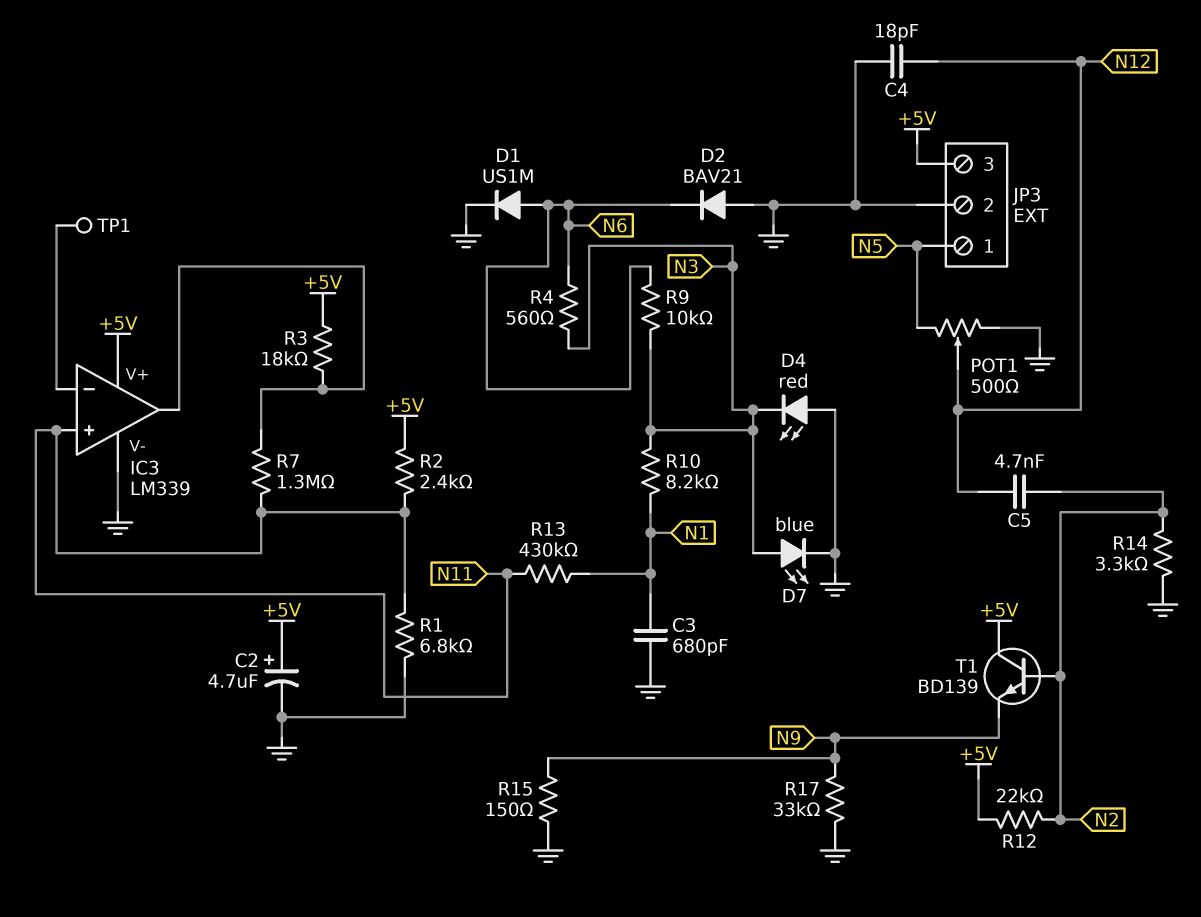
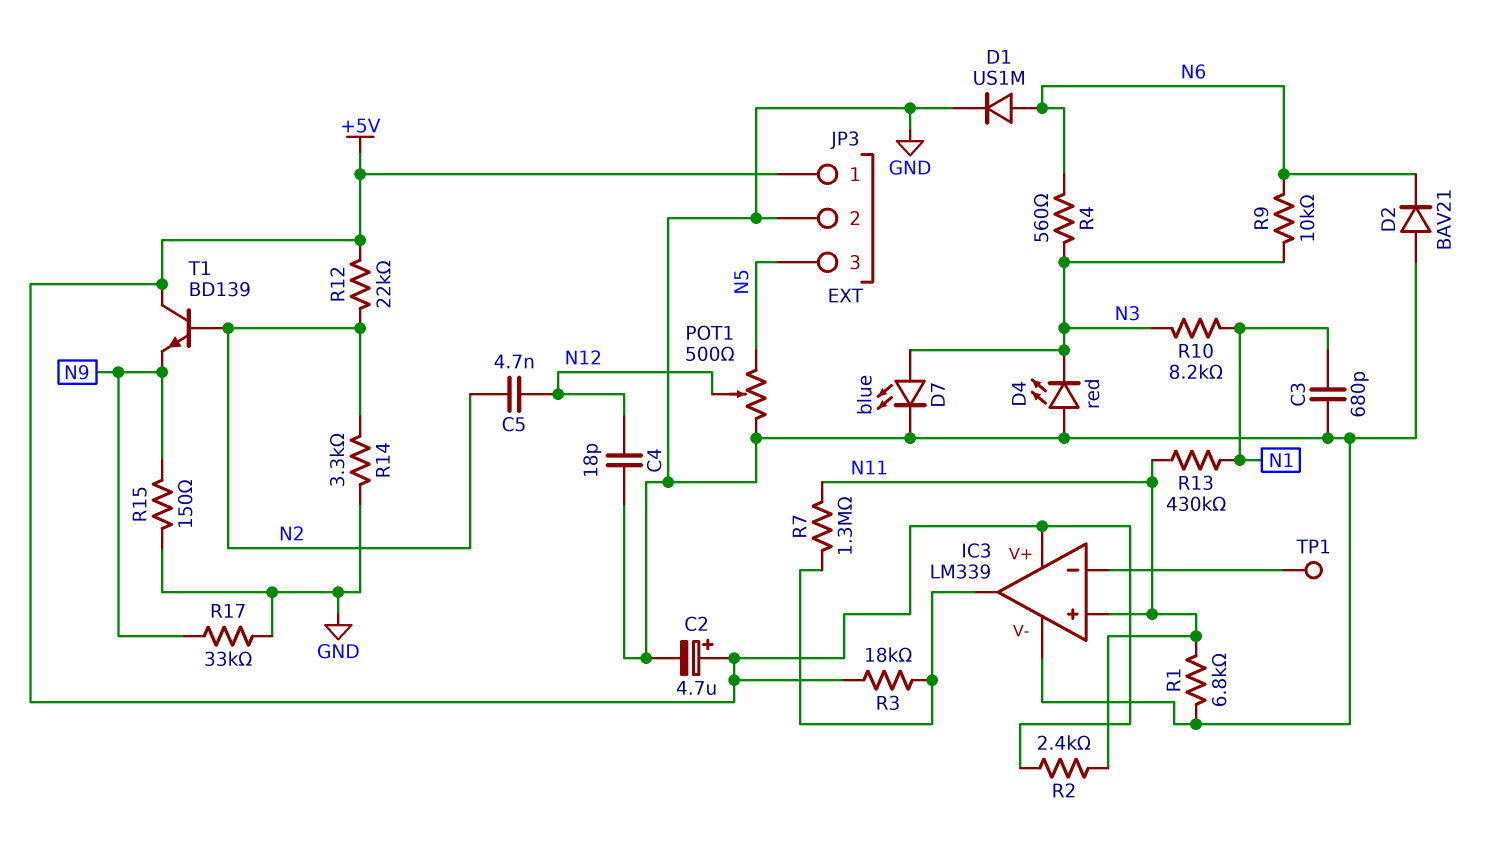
JP3 pin 1: N5 -> +5V
JP3 pin 3: +5V -> N5

